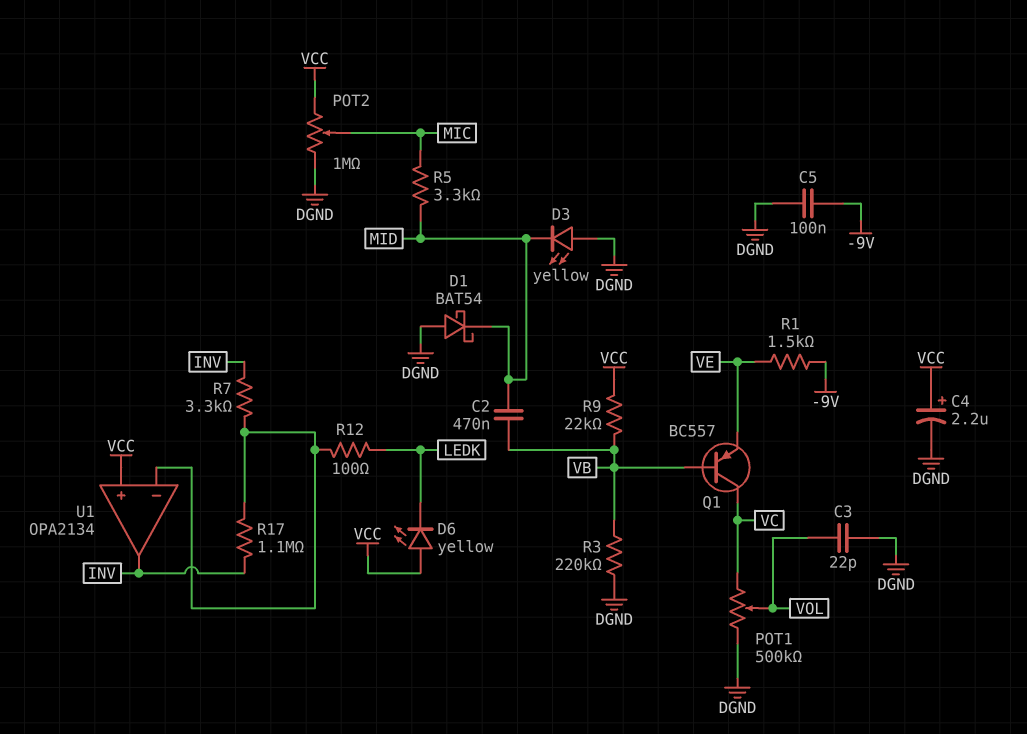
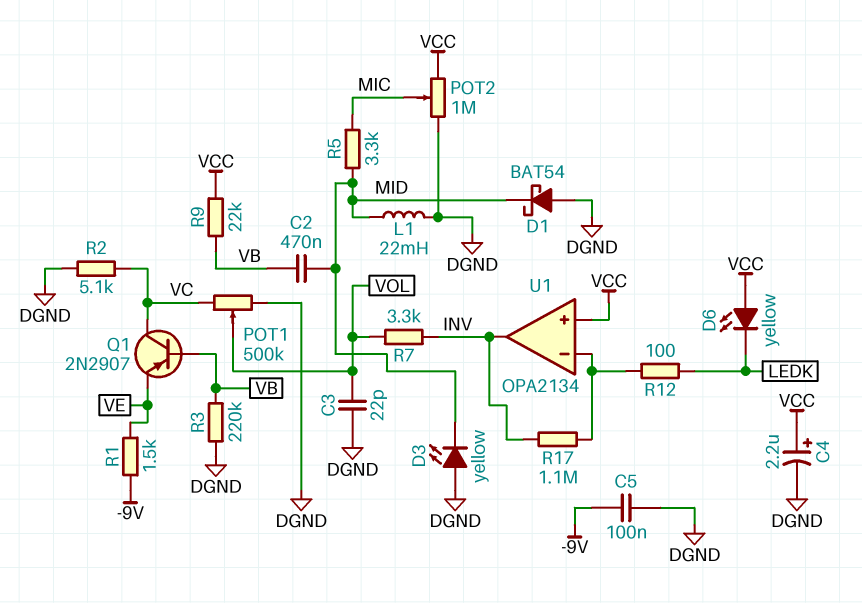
L1: none -> 22mH (DGND, MID)
Q1: PNP BC557 (B VB, C VC, E VE) -> PNP 2N2907 (B VB, C VC, E VE)
R2: none -> 5.1k (DGND, VC)
R7: 3.3k (INV, U1/in-) -> 3.3k (INV, VOL)

